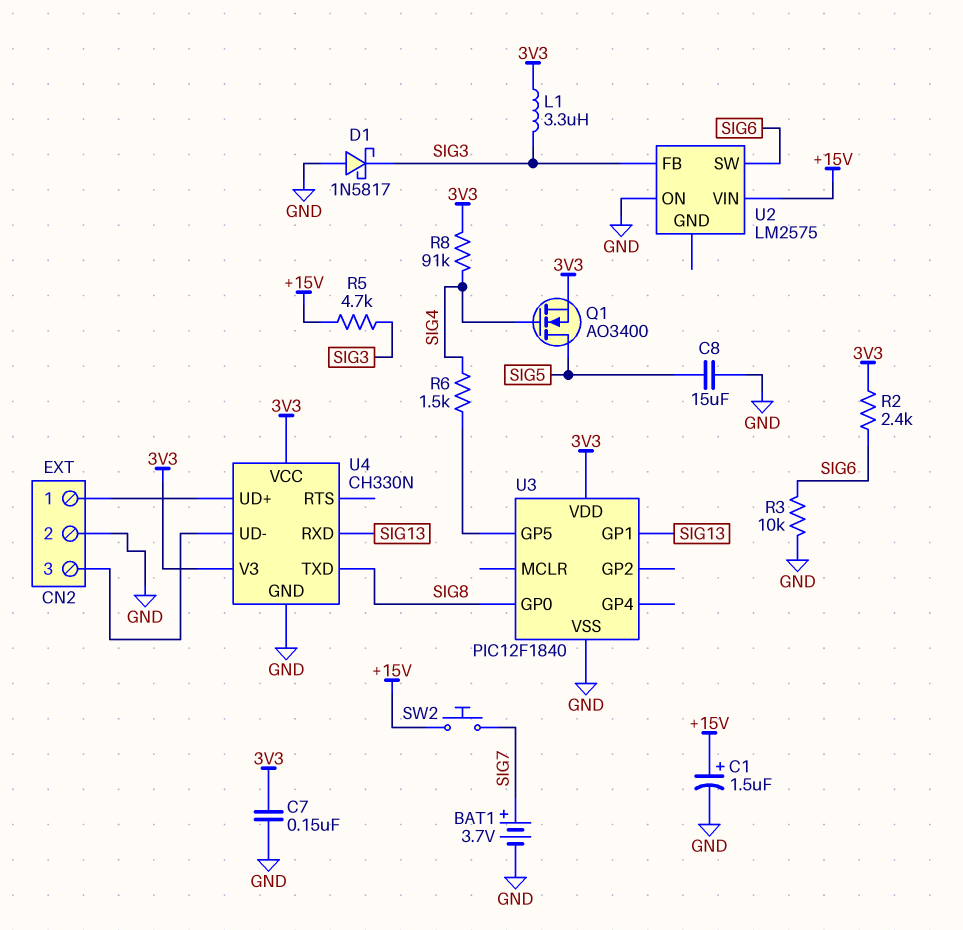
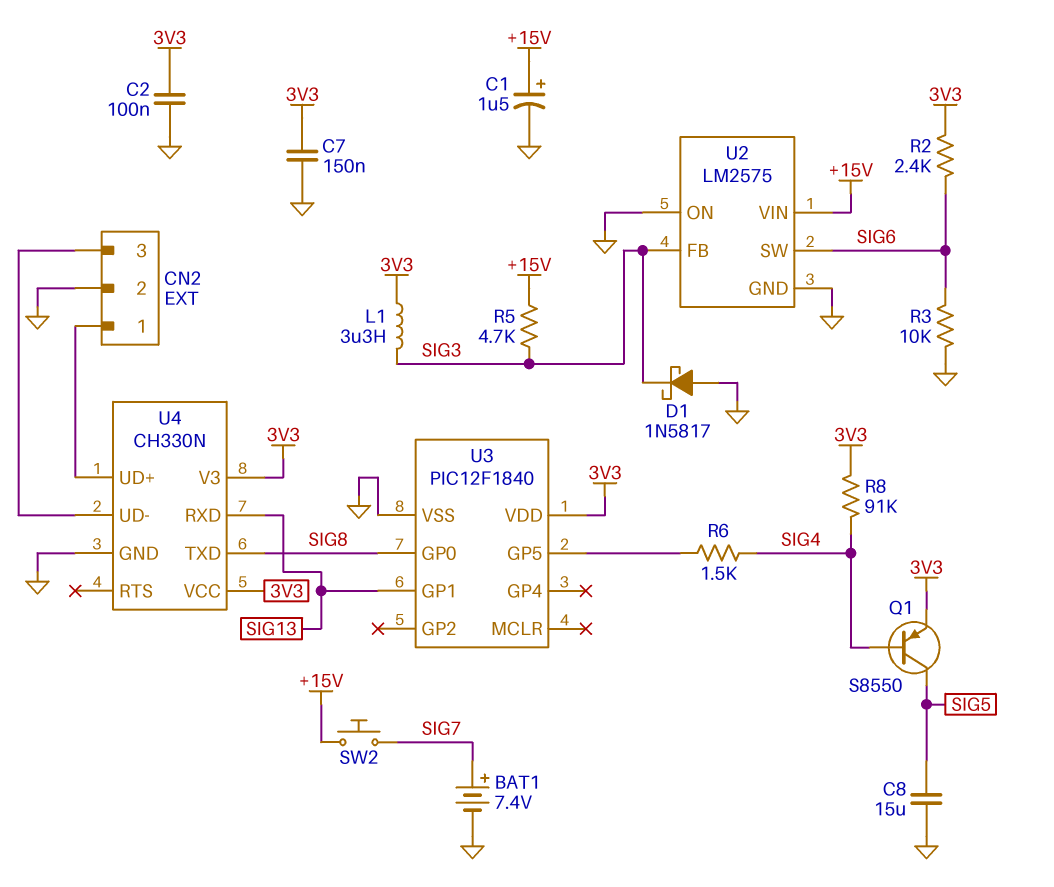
BAT1: 3.7V (plus SIG7, minus GND) -> 7.4V (plus SIG7, minus GND)
C2: none -> 100nF (3V3, GND)
Q1: NMOS AO3400 (G SIG4, D SIG5, S 3V3) -> PNP S8550 (B SIG4, C SIG5, E 3V3)
U2 pin GND: none -> GND

